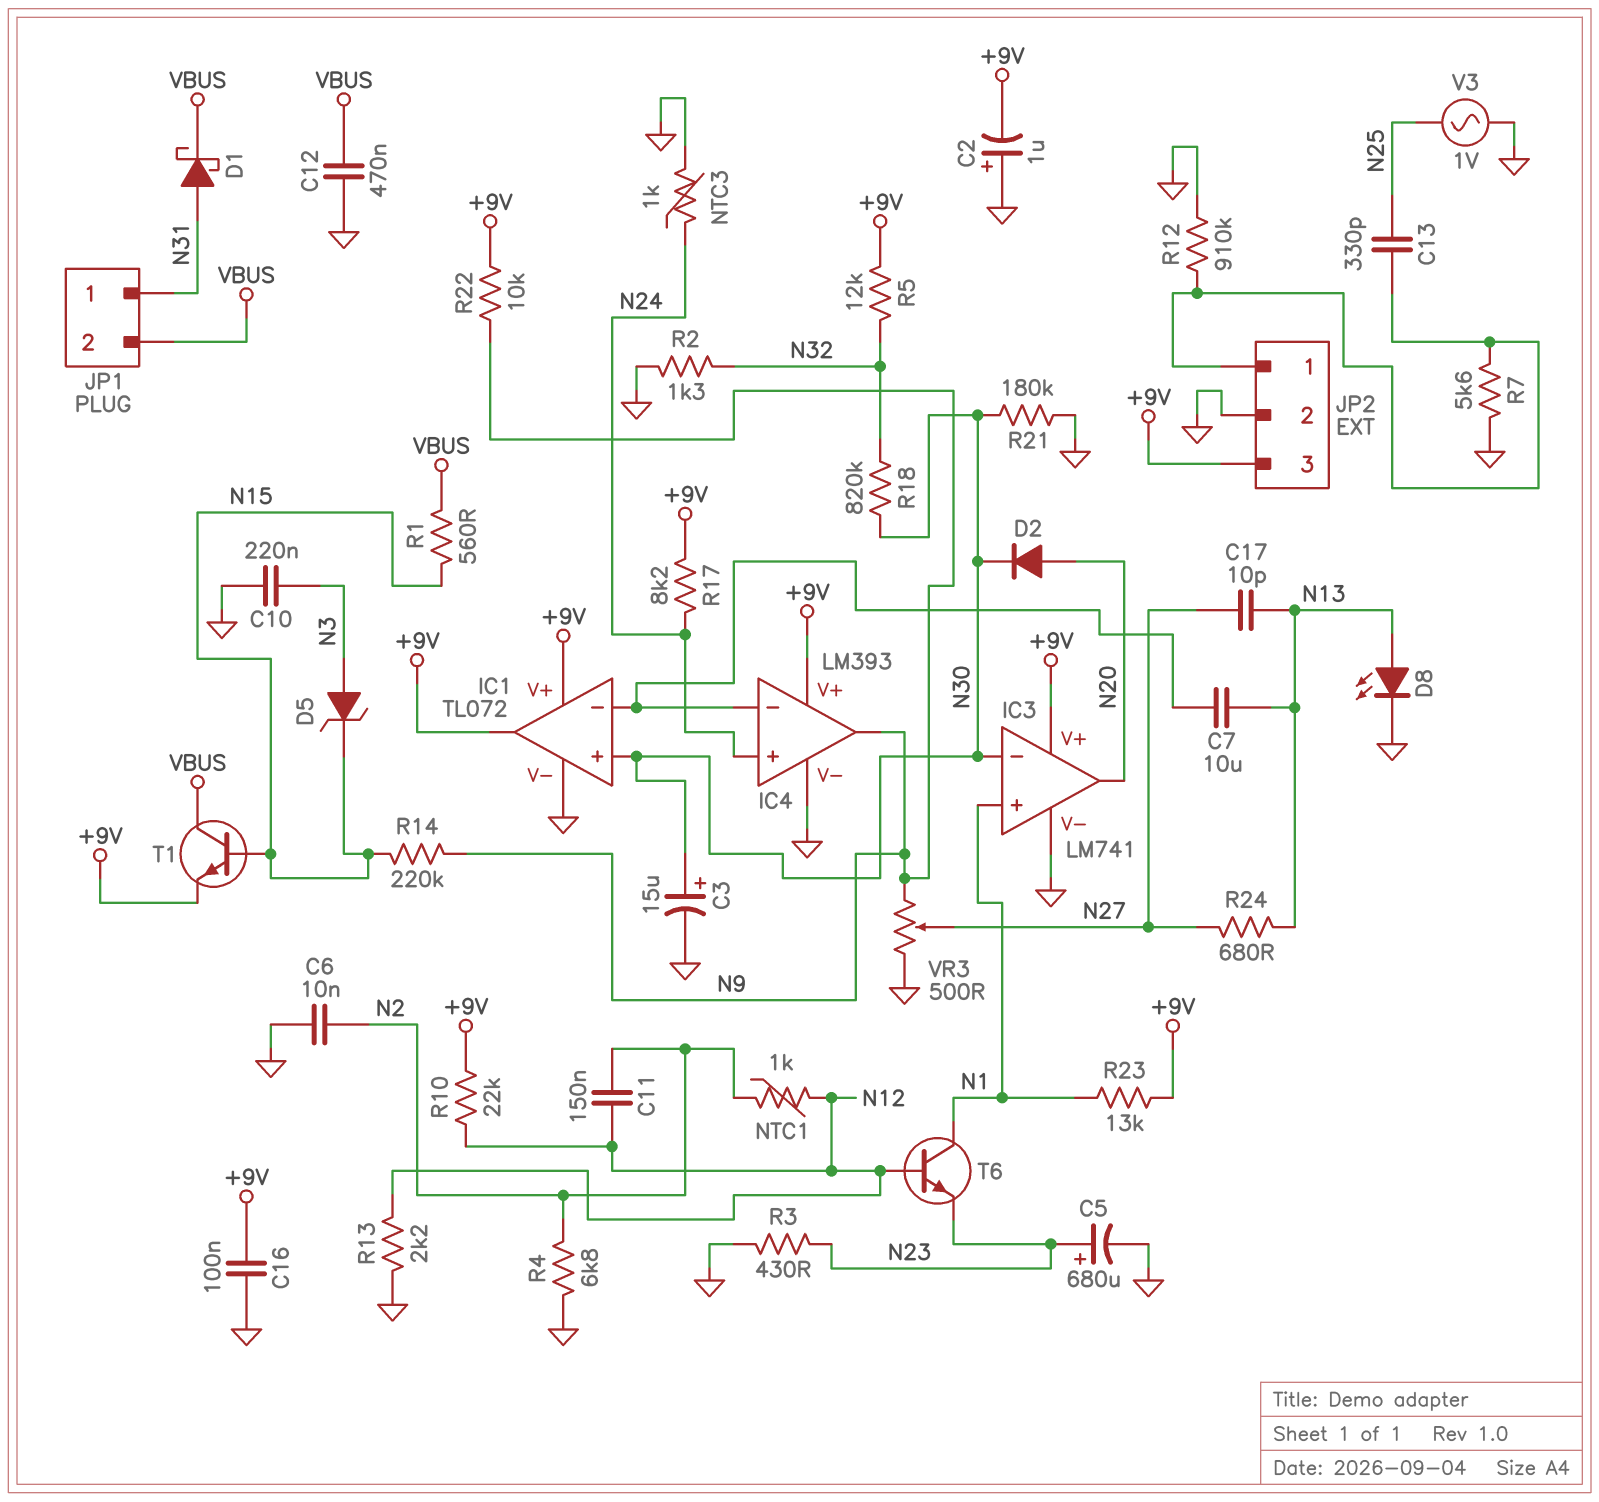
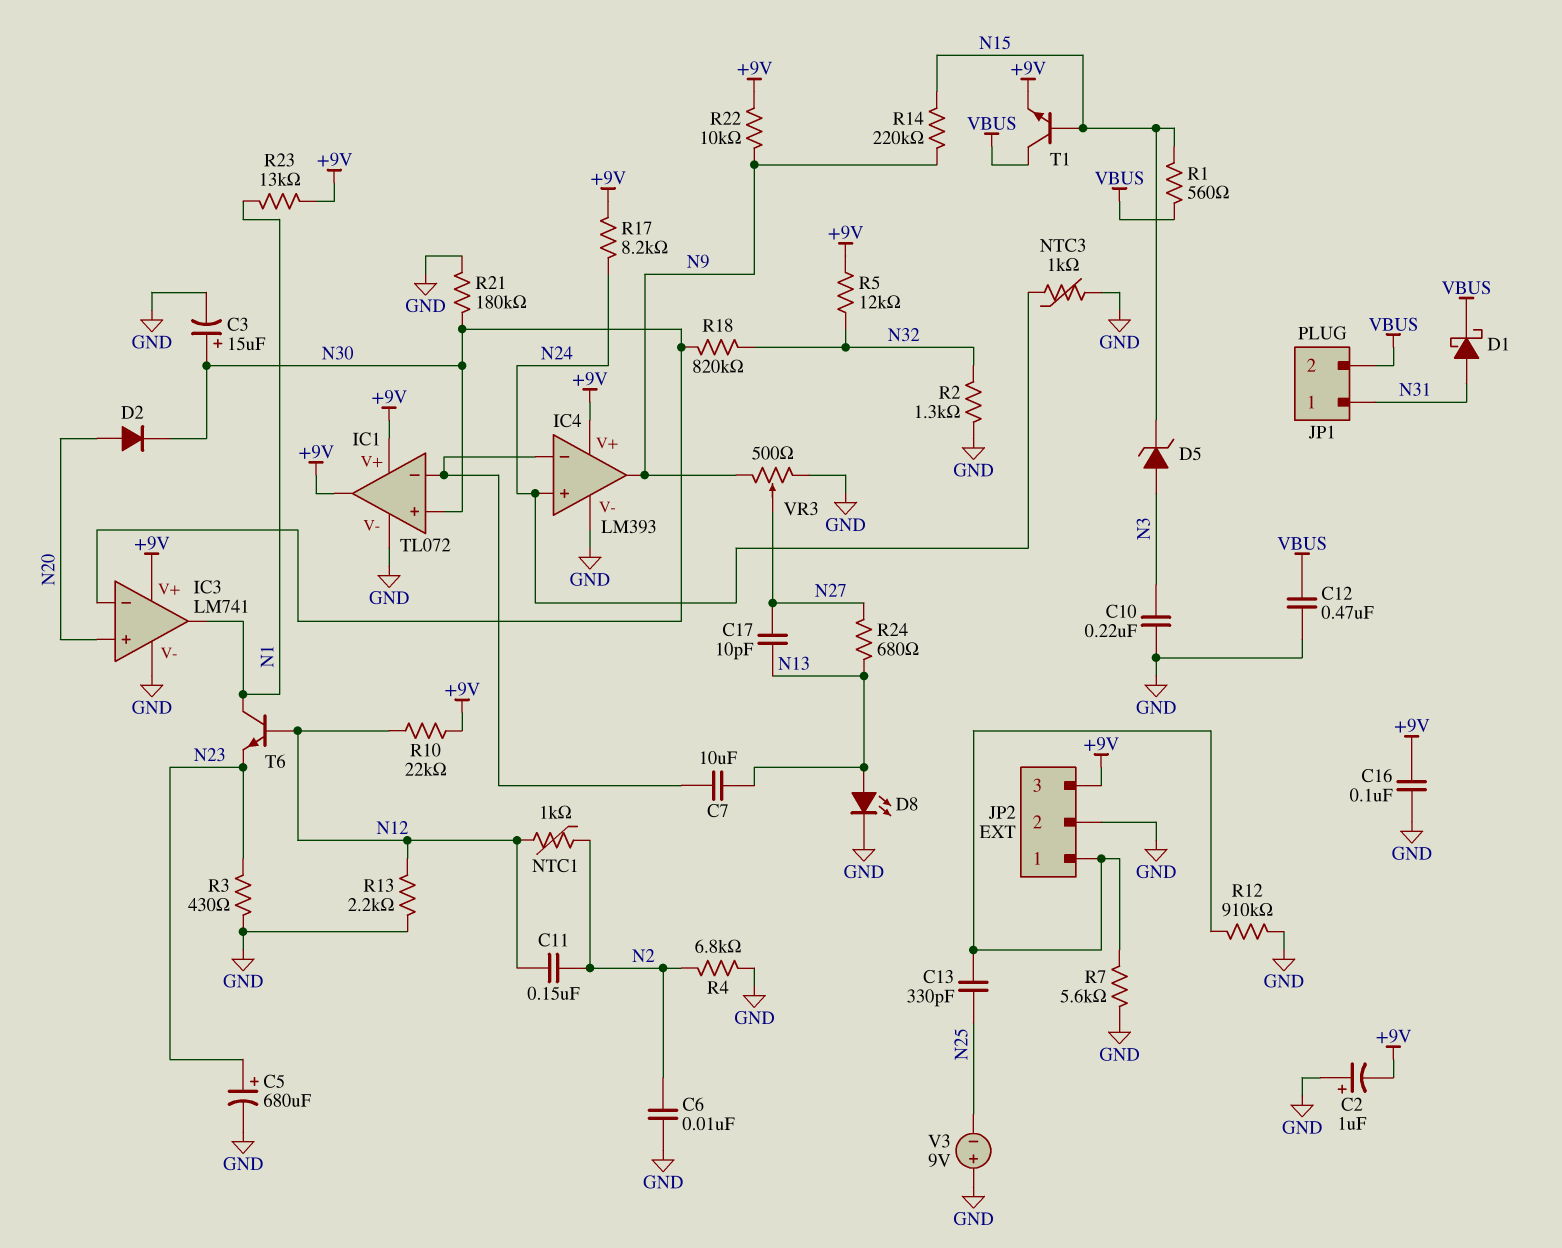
IC3 pin in+: N1 -> N20
IC3 pin out: N20 -> N1
V3: AC 1V (GND, N25) -> 9V (plus GND, minus N25)

